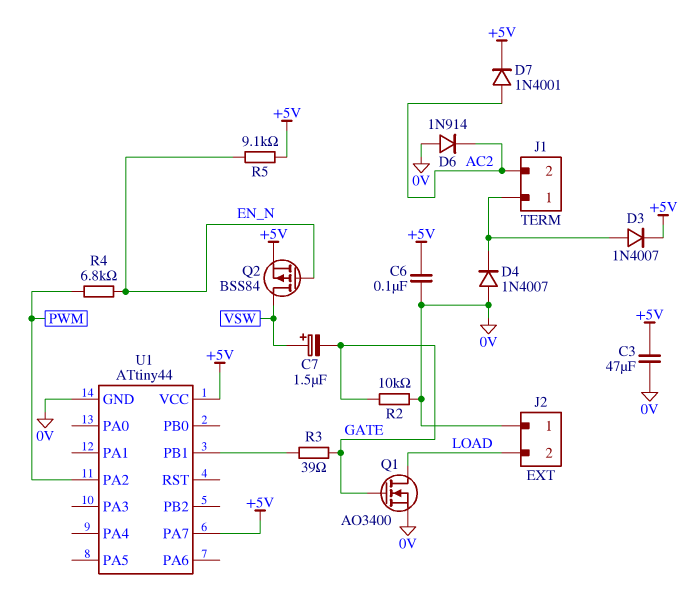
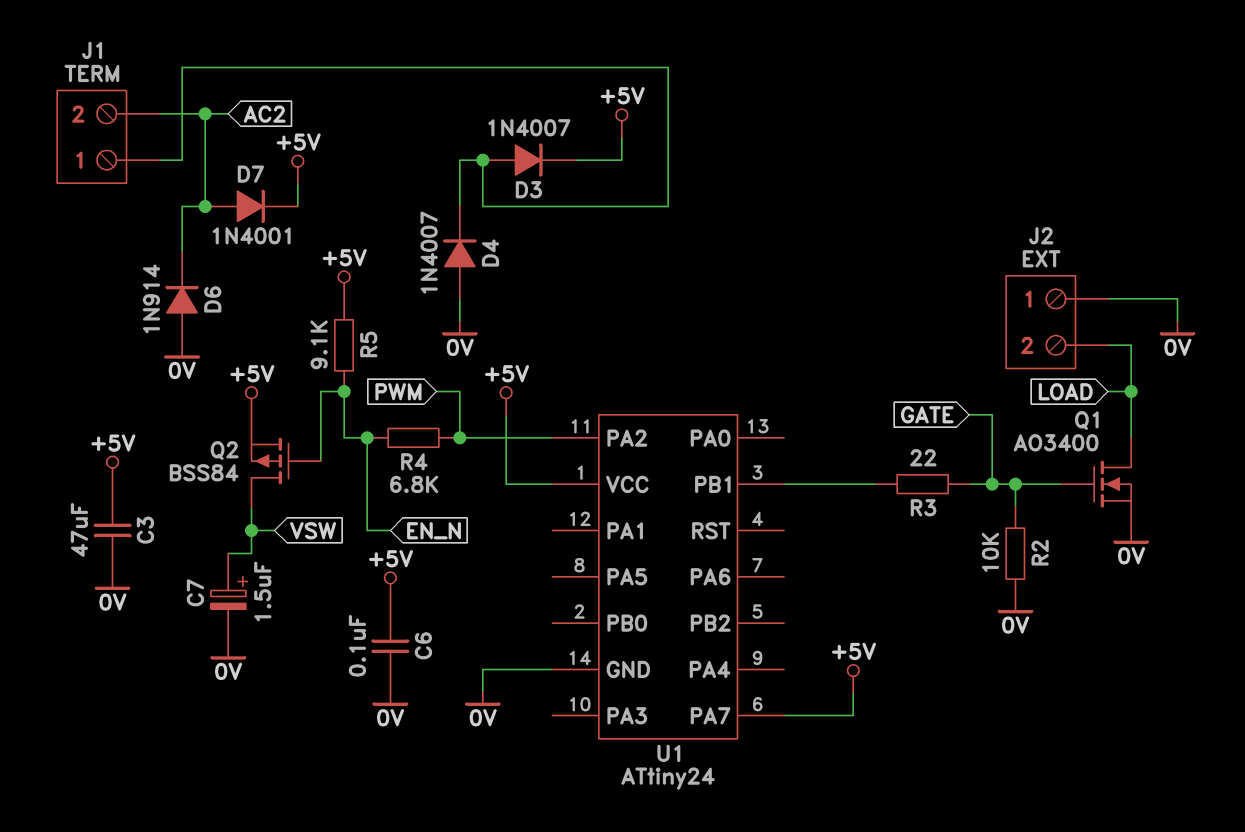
C7: 1.5uF (plus VSW, minus GATE) -> 1.5uF (plus VSW, minus 0V)
R3: 39 (GATE, U1/PB1) -> 22 (GATE, U1/PB1)
U1: ATtiny44 -> ATtiny24

